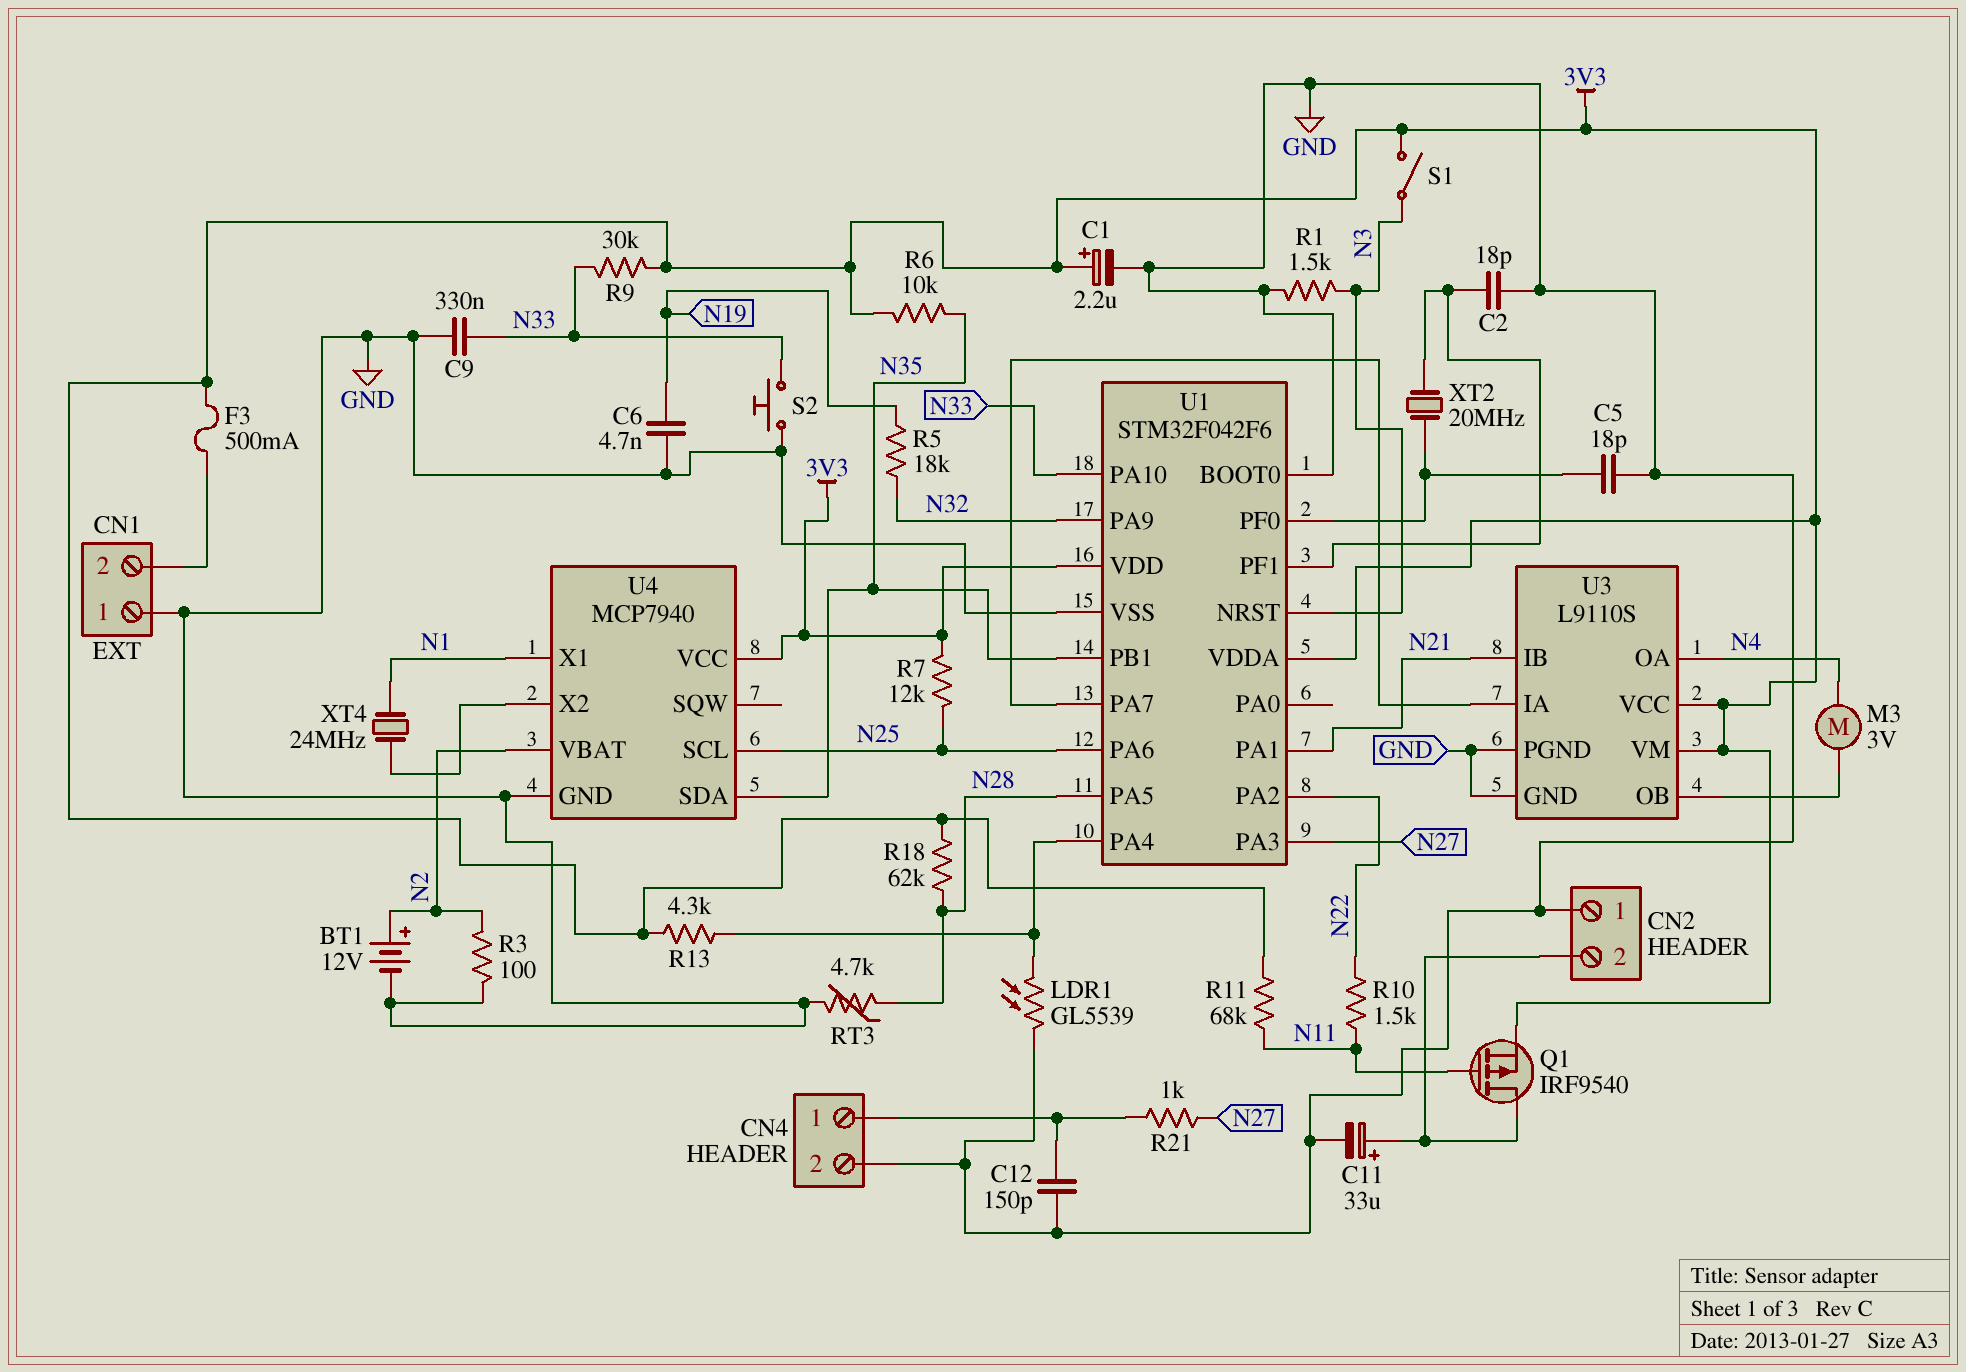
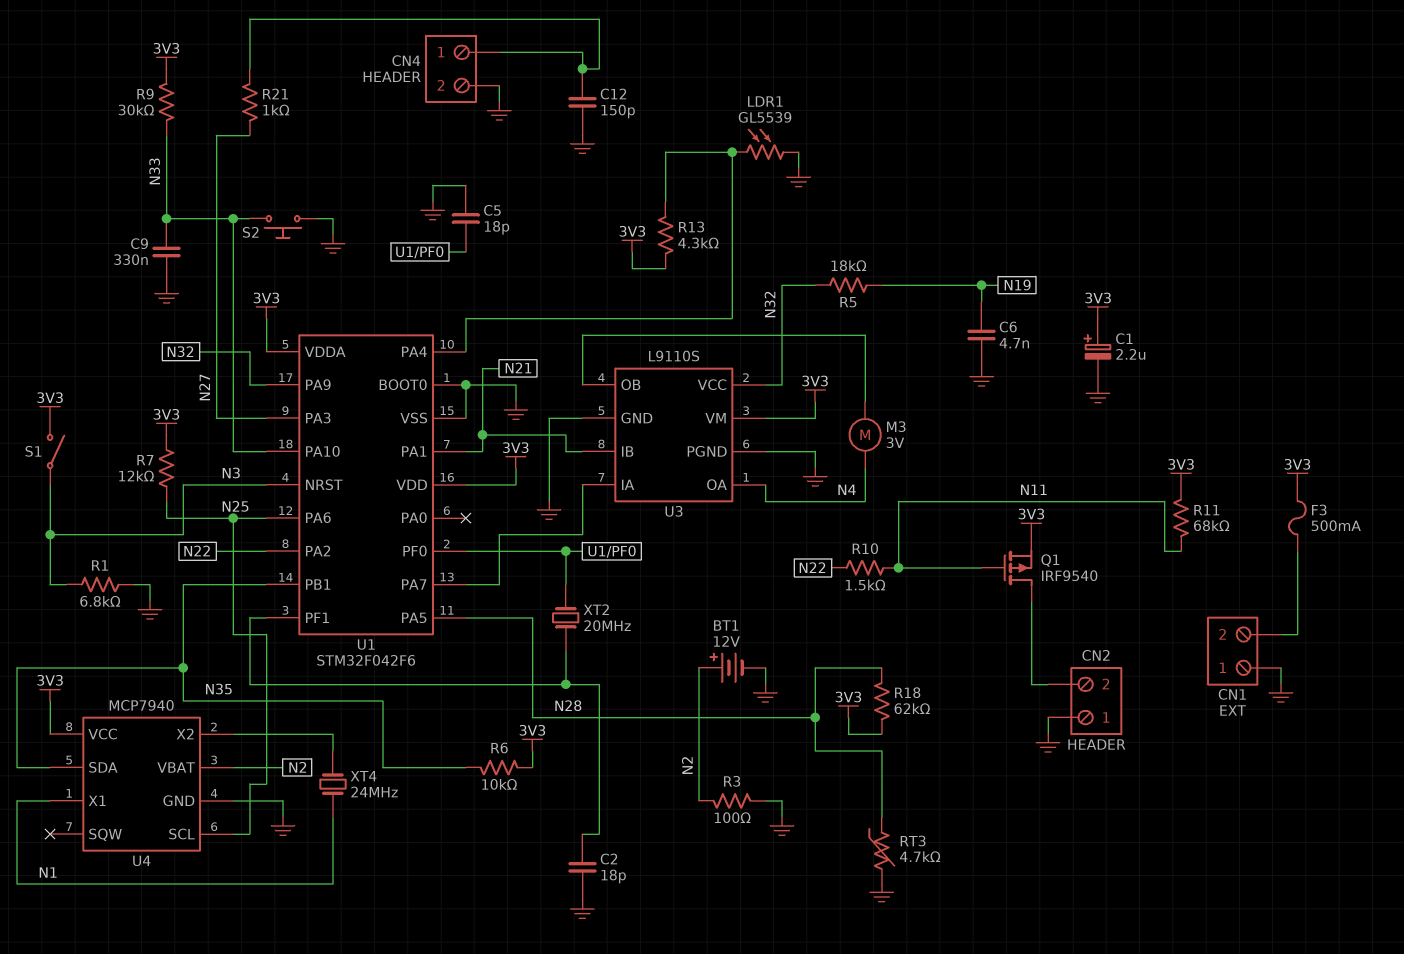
C11: 33uF (plus CN2/2, minus GND) -> none
R1: 1.5k (GND, N3) -> 6.8k (GND, N3)
U3 pin VCC: 3V3 -> N32

